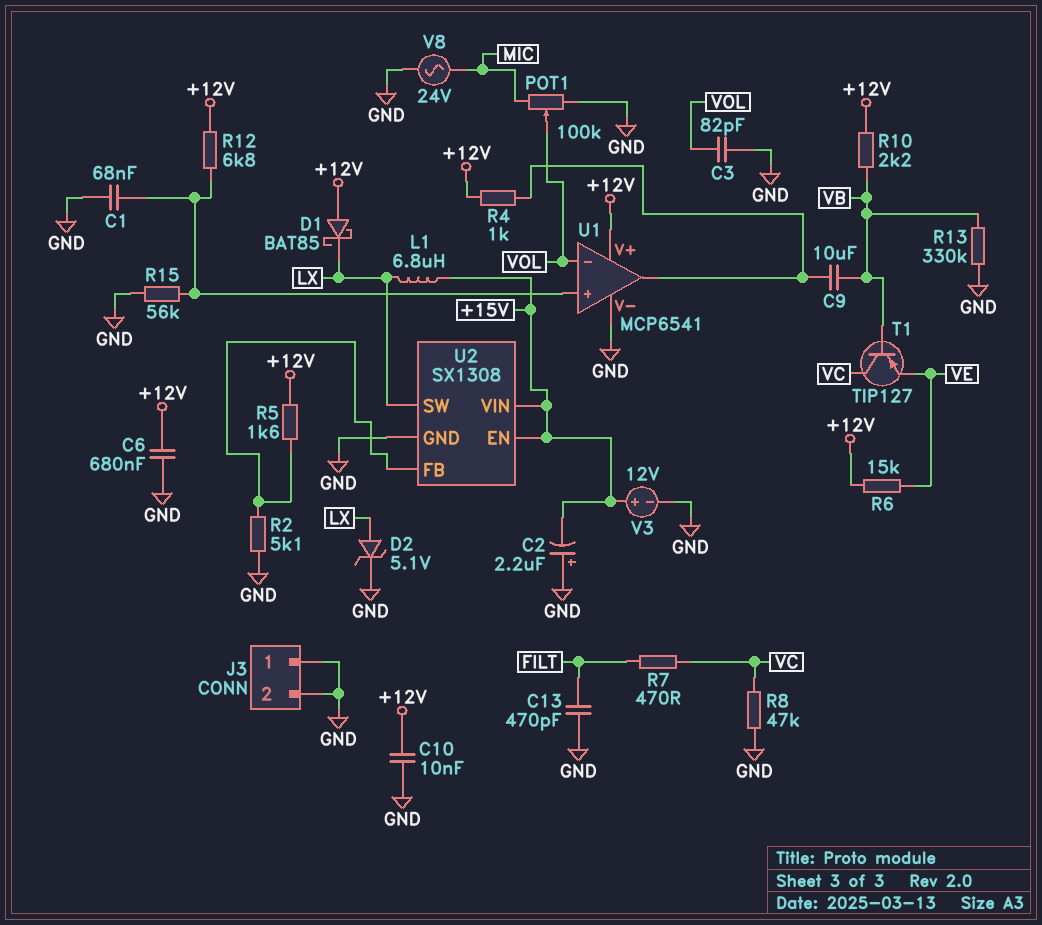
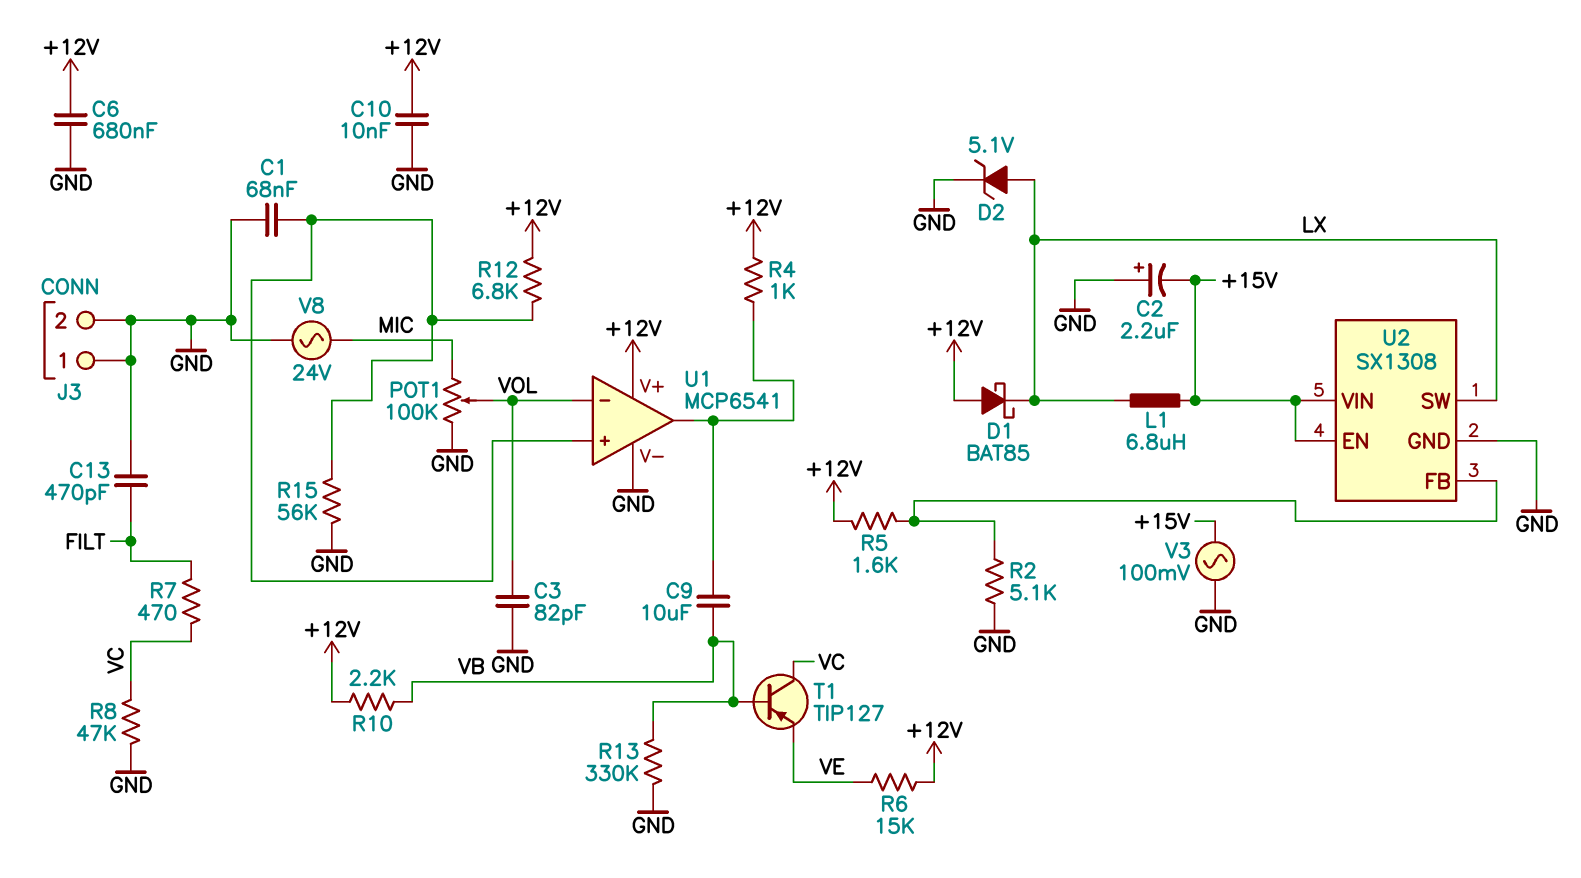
V3: 12V (plus +15V, minus GND) -> AC 100mV (+15V, GND)

